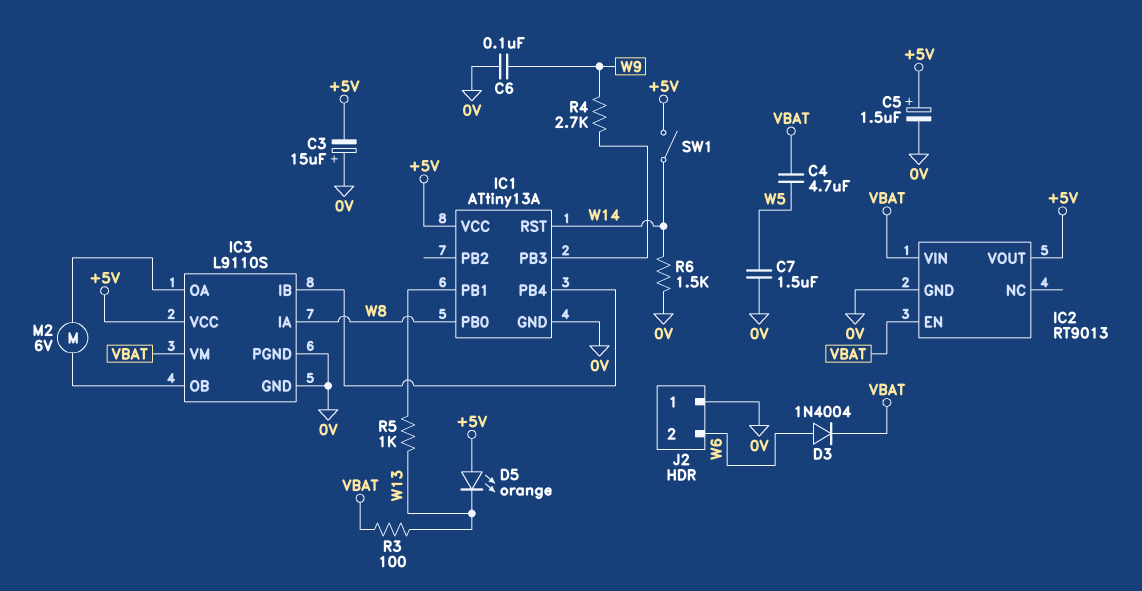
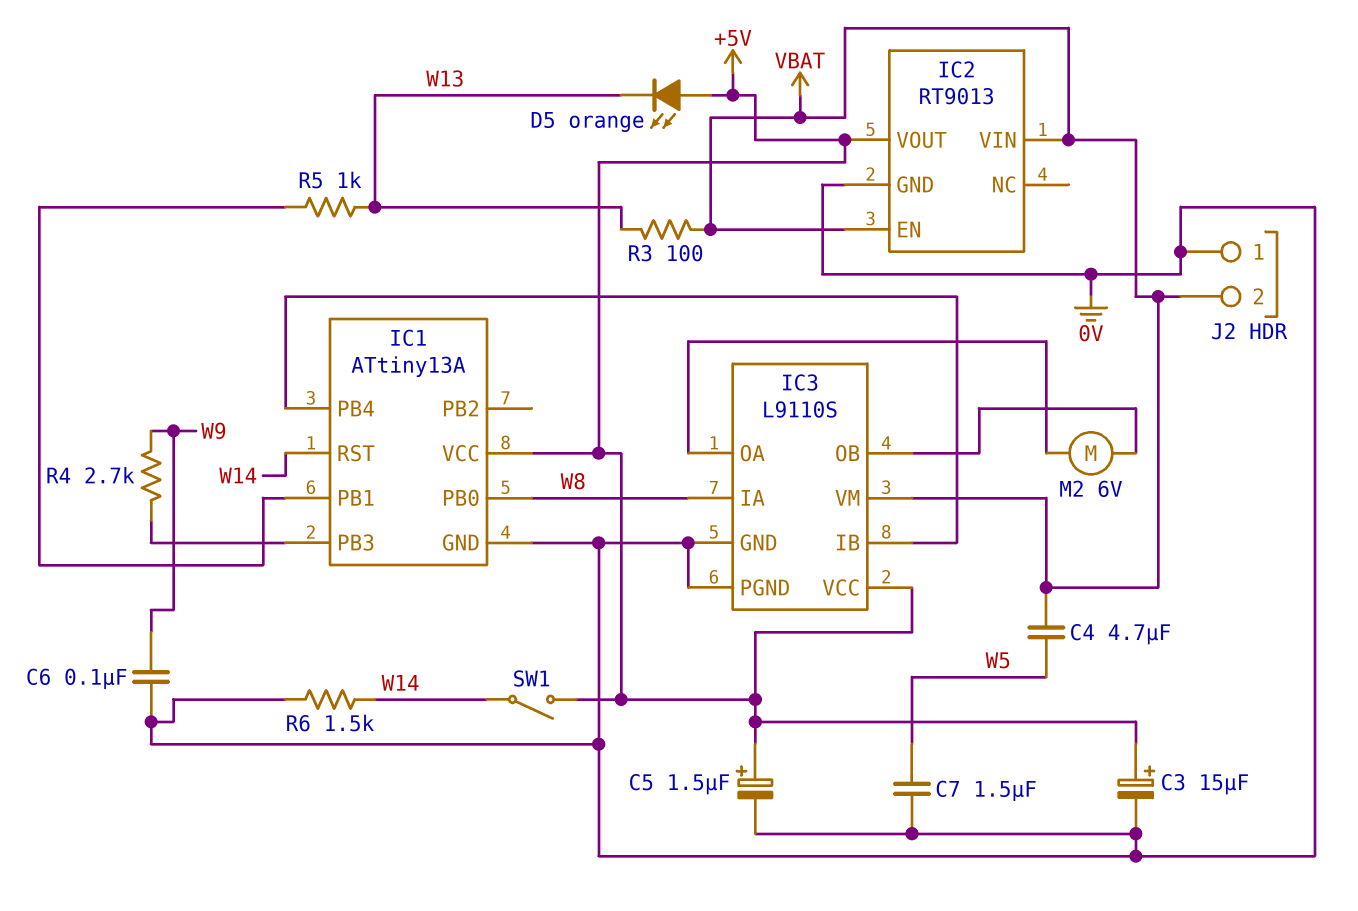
C3: 15uF (plus 0V, minus +5V) -> 15uF (plus +5V, minus 0V)
D3: diode 1N4004 (A W6, K VBAT) -> none
J2 pin 2: W6 -> VBAT

